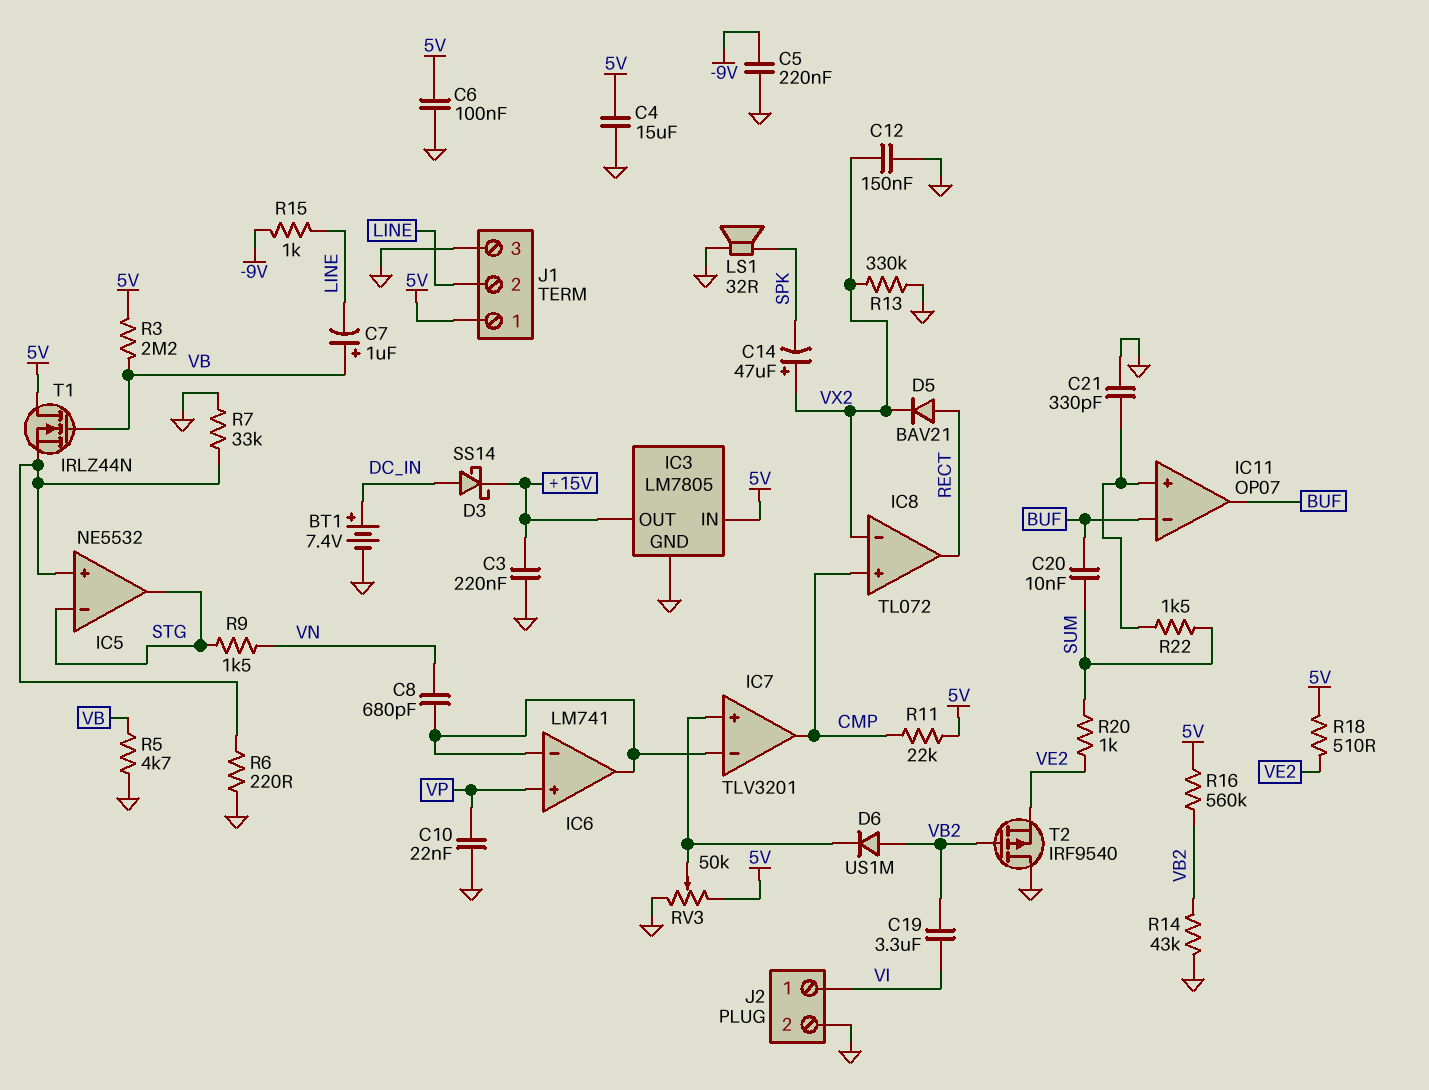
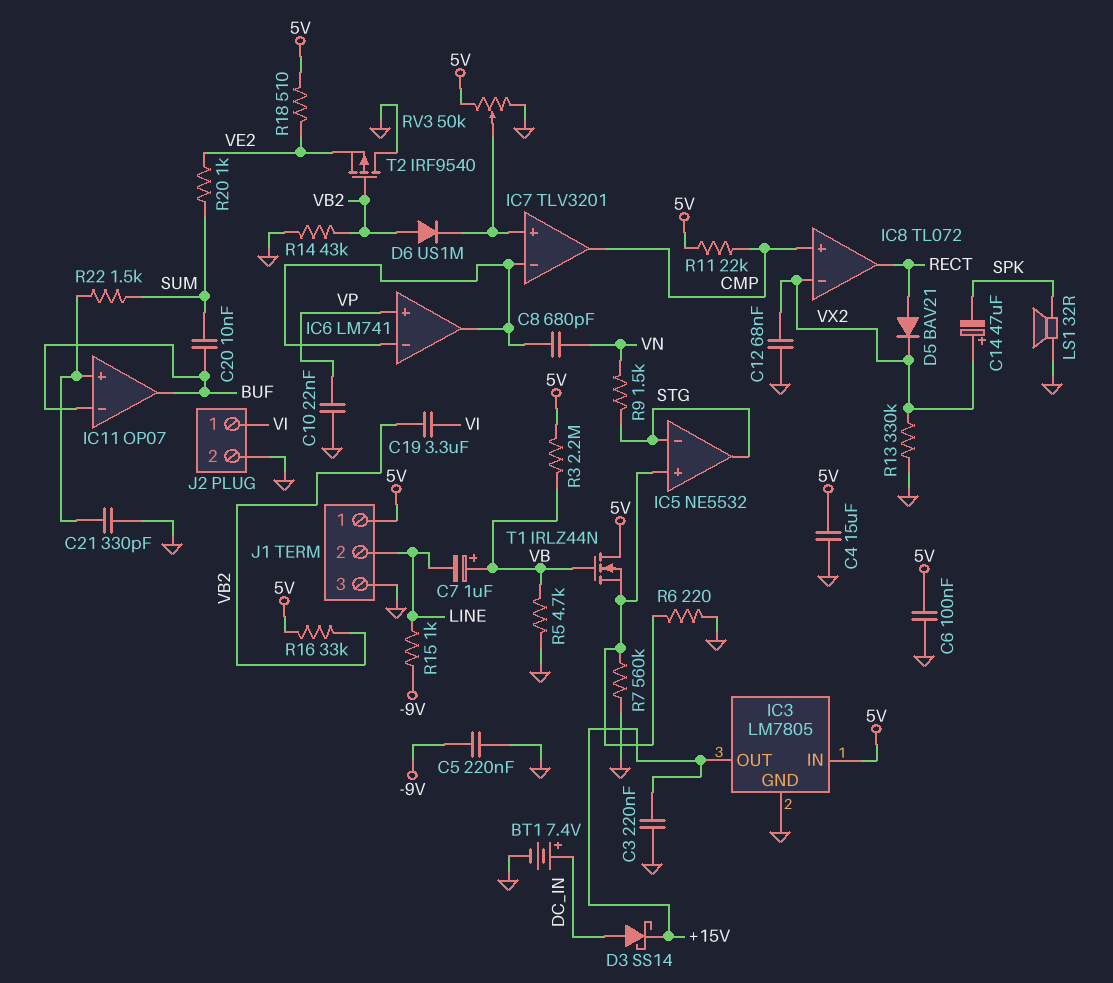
C12: 150nF (GND, VX2) -> 68nF (GND, VX2)
R7: 33k (GND, IC5/in+) -> 560k (GND, IC5/in+)
R16: 560k (5V, VB2) -> 33k (5V, VB2)

